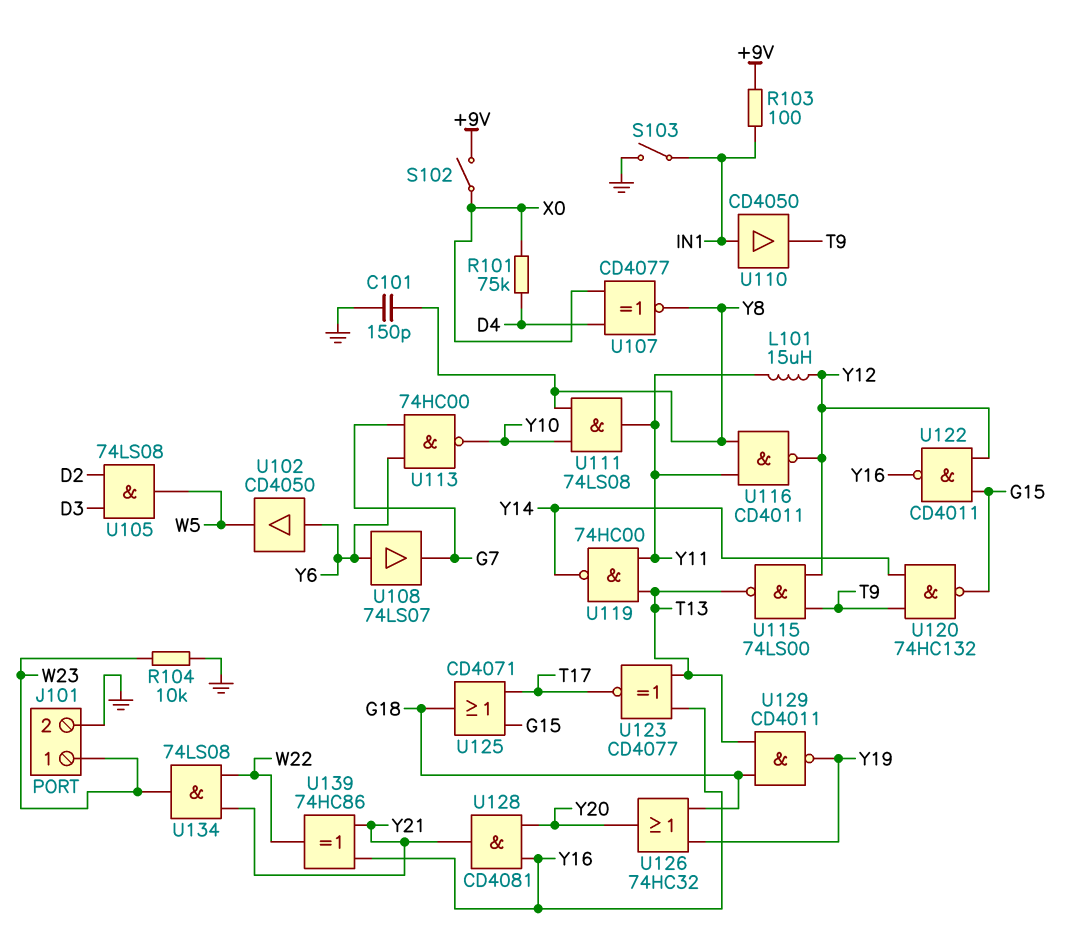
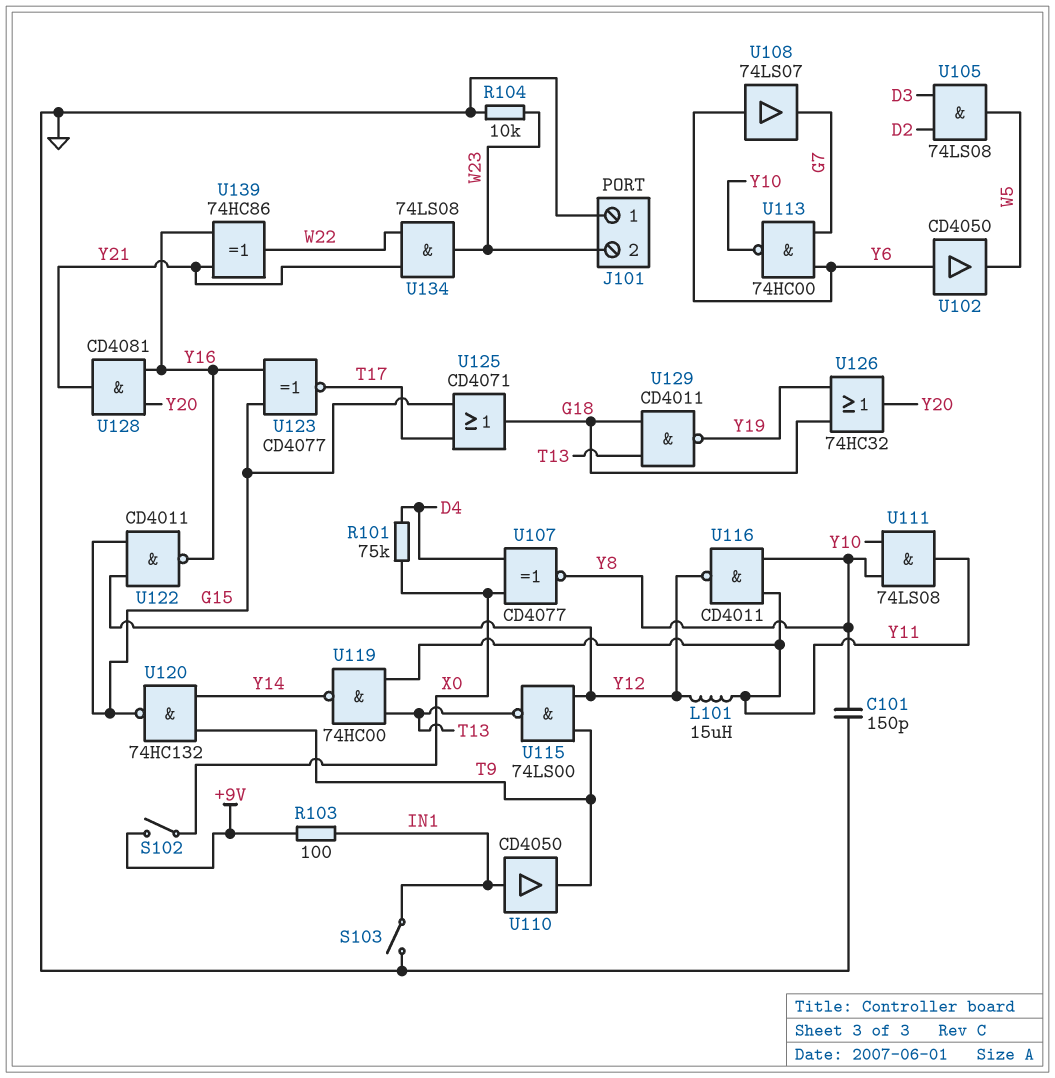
J101 pin 1: W23 -> GND
J101 pin 2: GND -> W23
U123: XNOR CD4077 (in T13, in Y16, out T17) -> XNOR CD4077 (in G15, in Y16, out T17)

